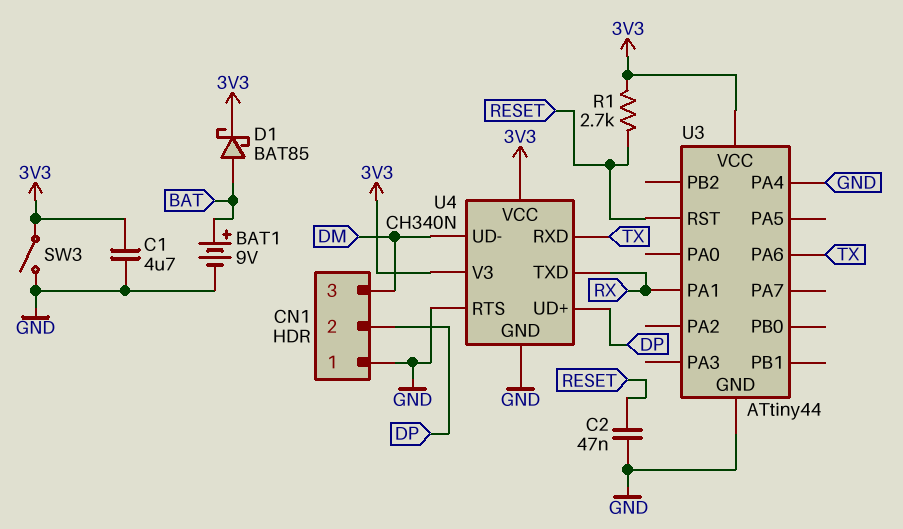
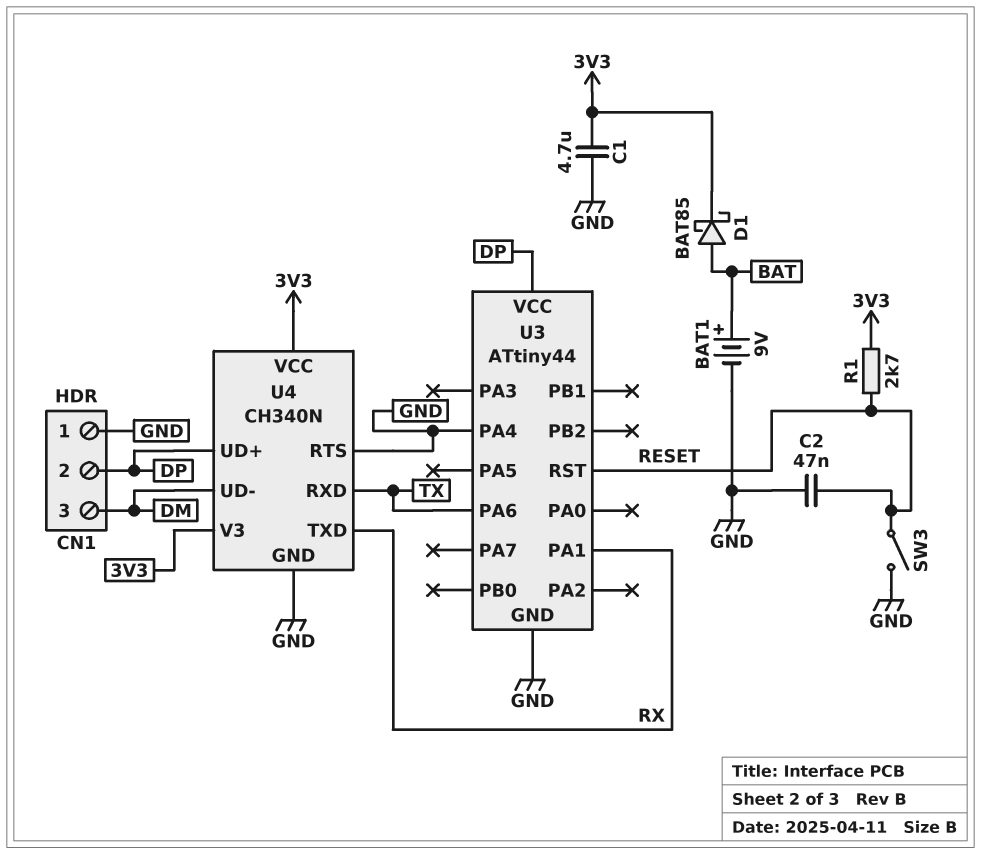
SW3: switch (3V3, GND) -> switch (GND, RESET)
U3 pin VCC: 3V3 -> DP

